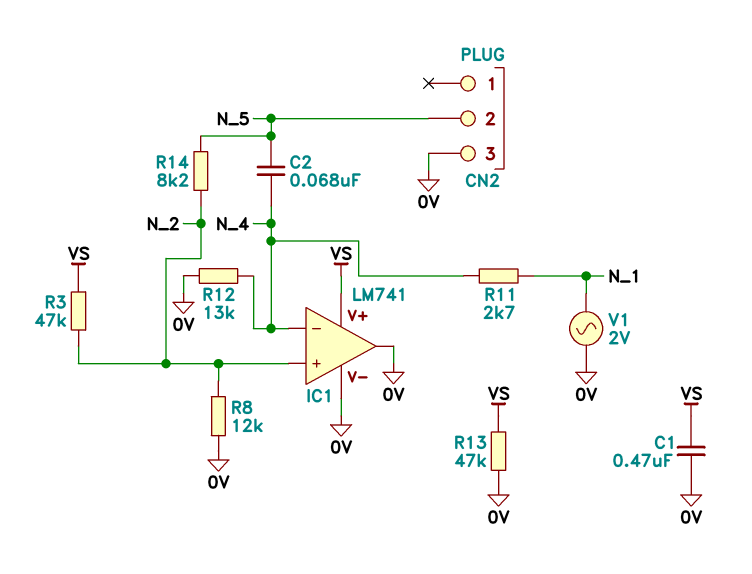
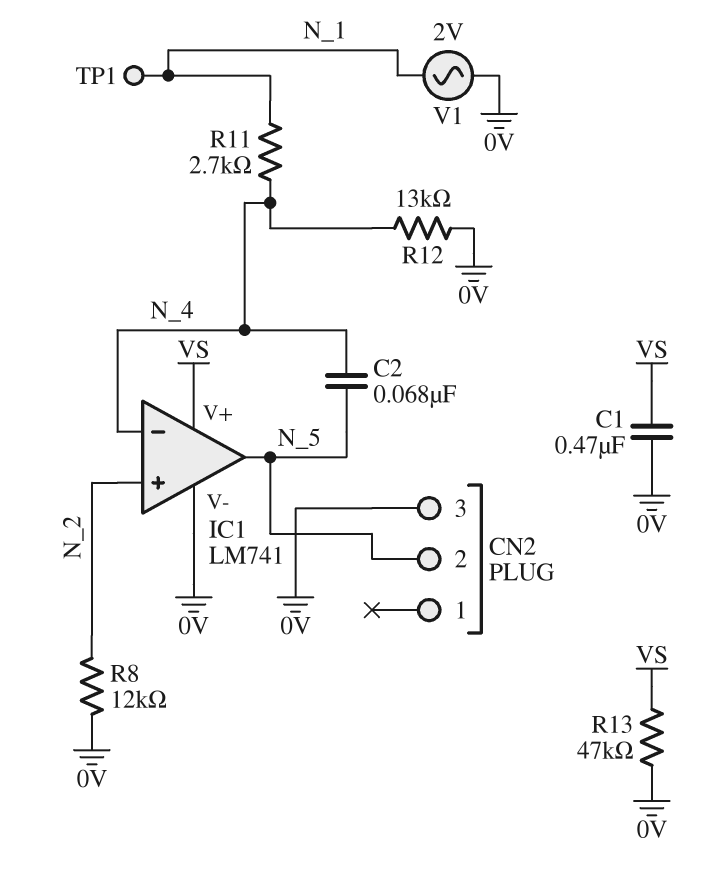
IC1 pin out: 0V -> N_5
R3: 47k (N_2, VS) -> none
R14: 8.2k (N_2, N_5) -> none
TP1: none -> test point (N_1)

